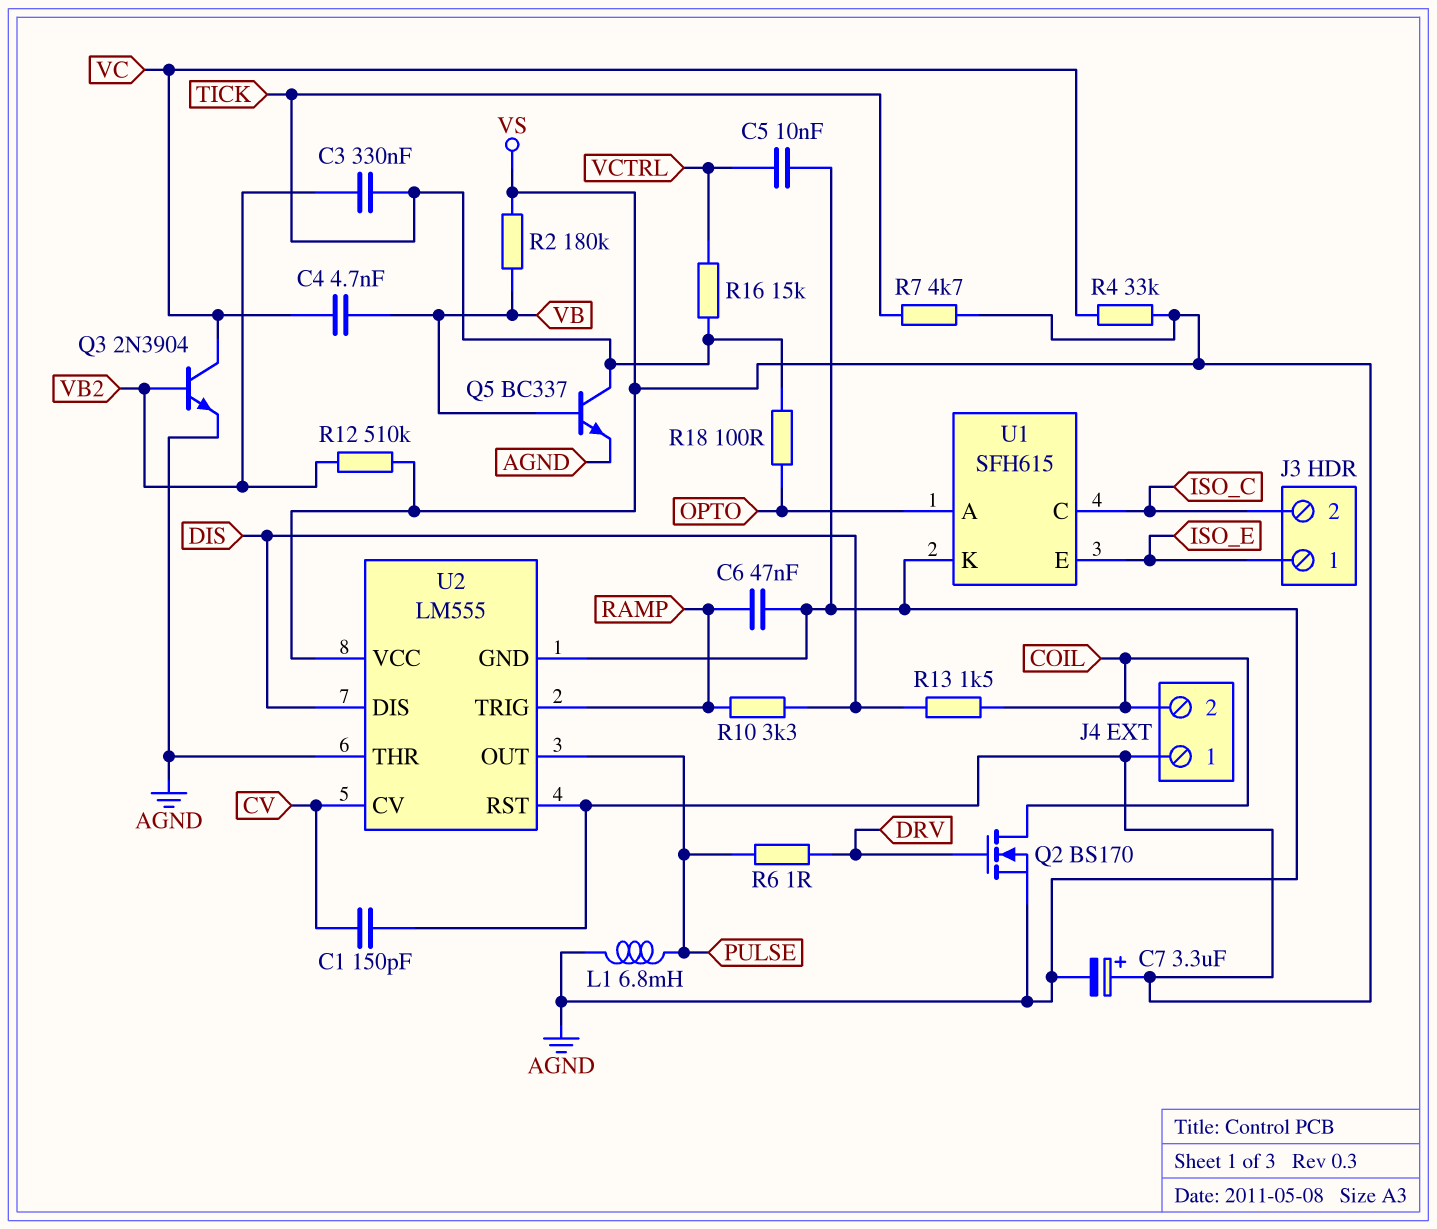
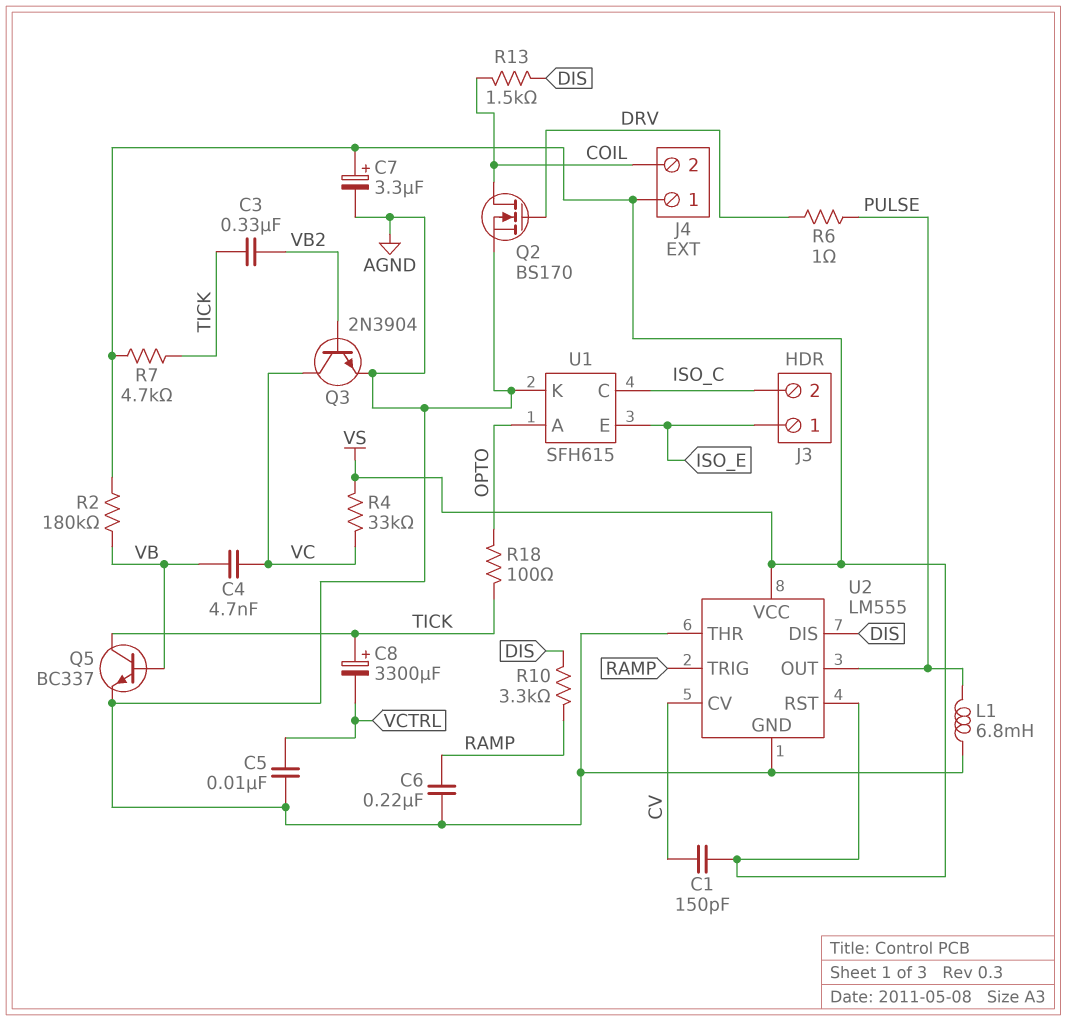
C6: 47nF (AGND, RAMP) -> 220nF (AGND, RAMP)
C8: none -> 3300uF (plus TICK, minus VCTRL)
R12: 510k (VB2, VS) -> none
R16: 15k (TICK, VCTRL) -> none

